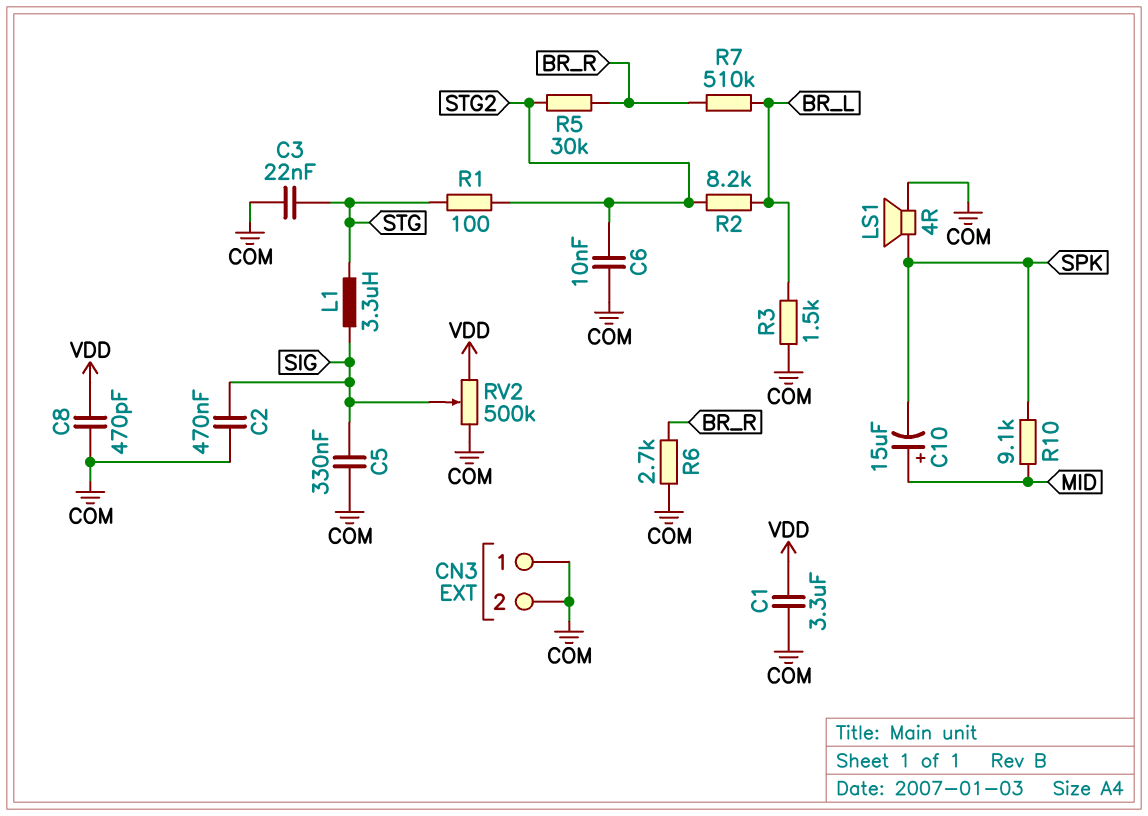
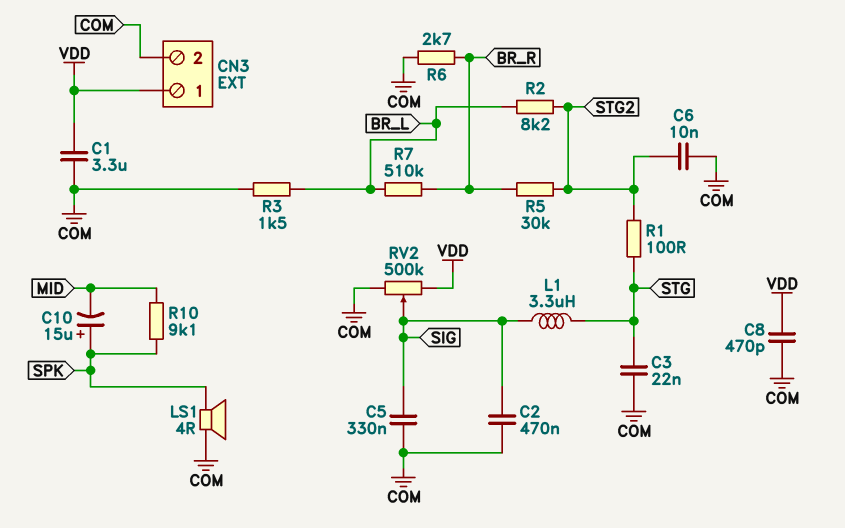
C10: 15uF (plus MID, minus SPK) -> 15uF (plus SPK, minus MID)
CN3 pin 1: COM -> VDD

